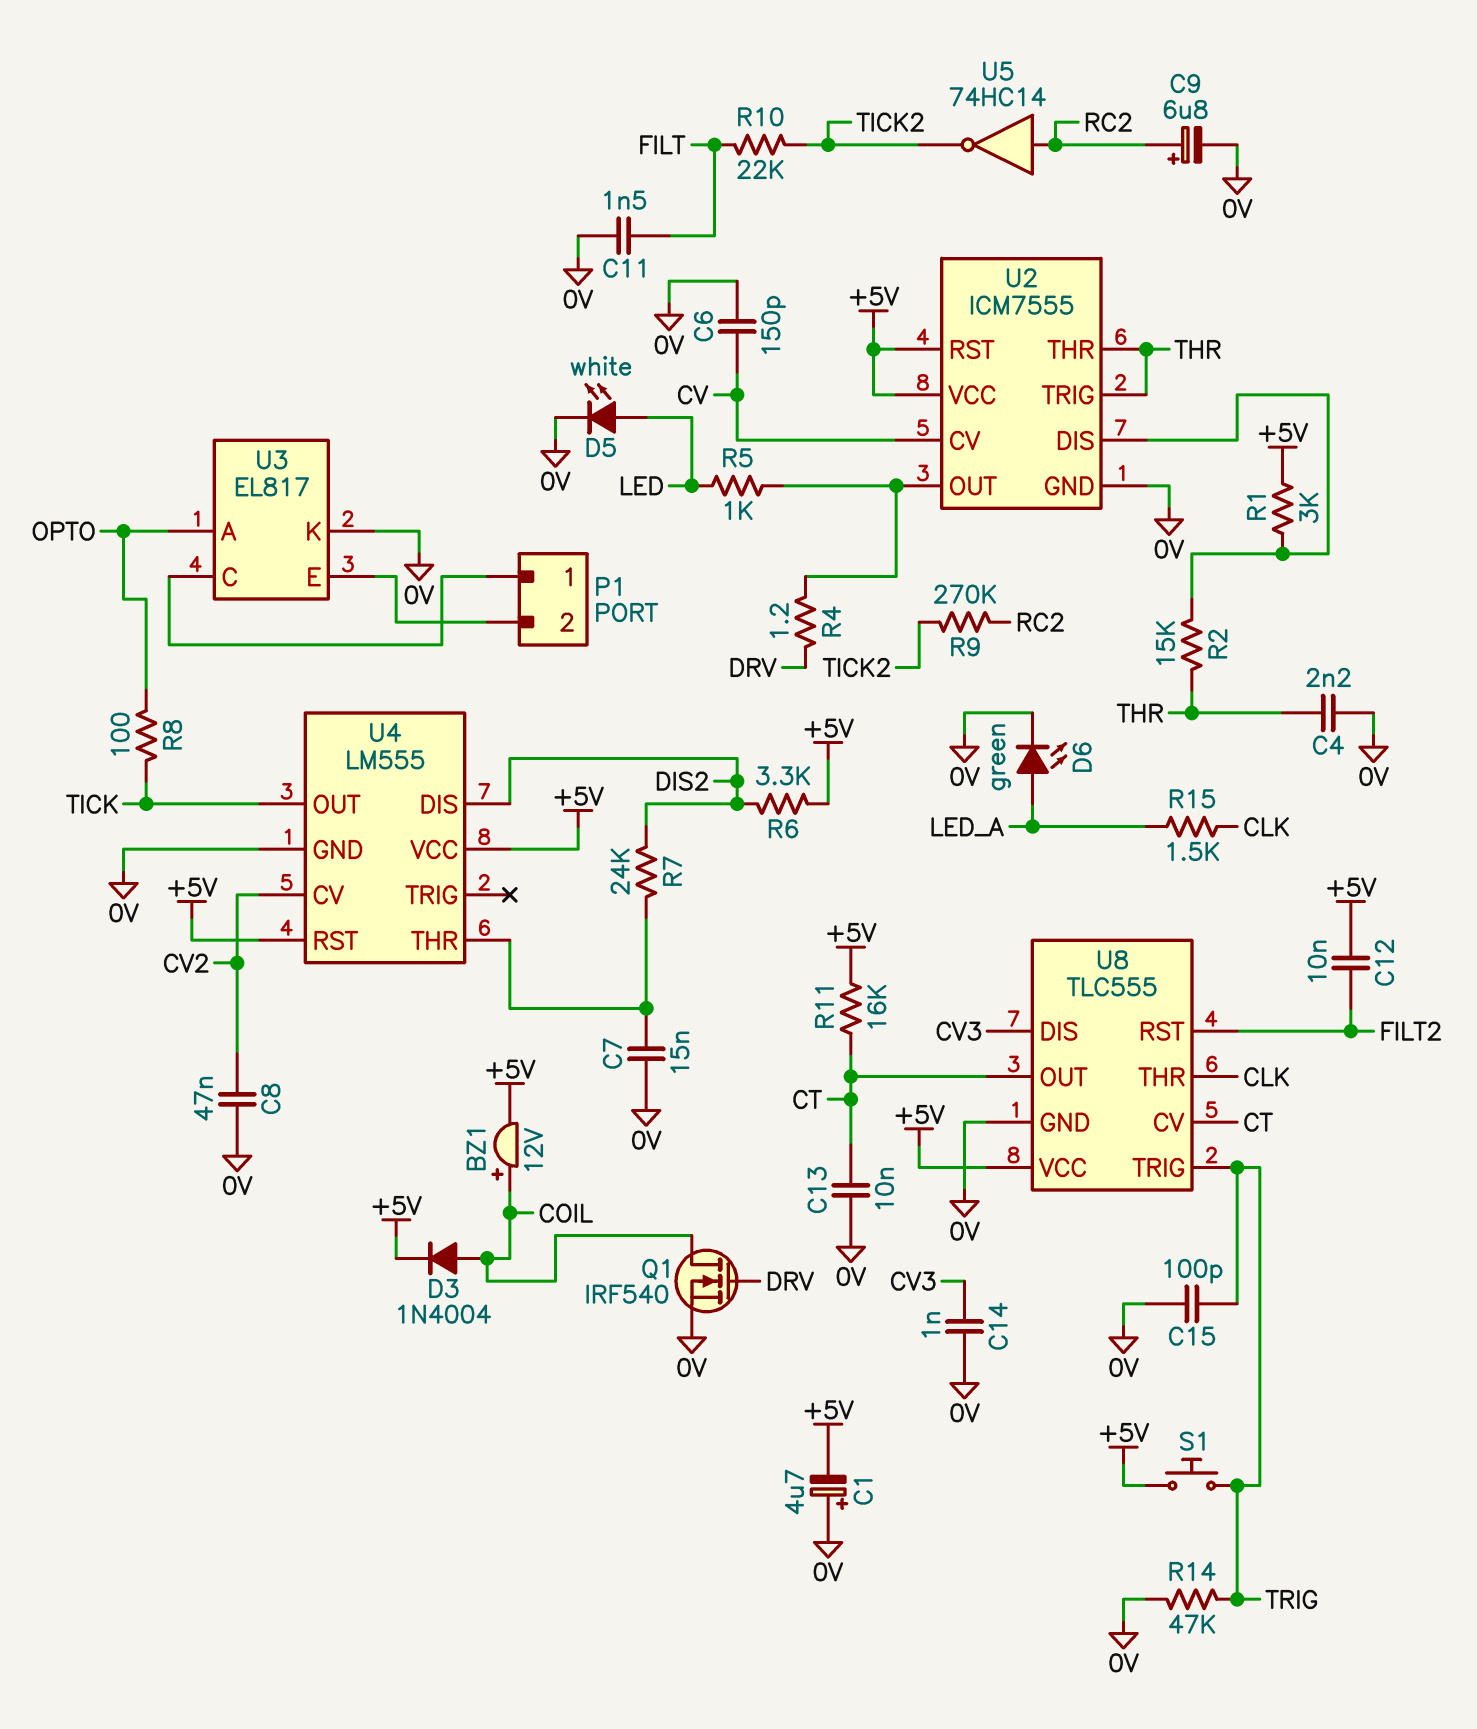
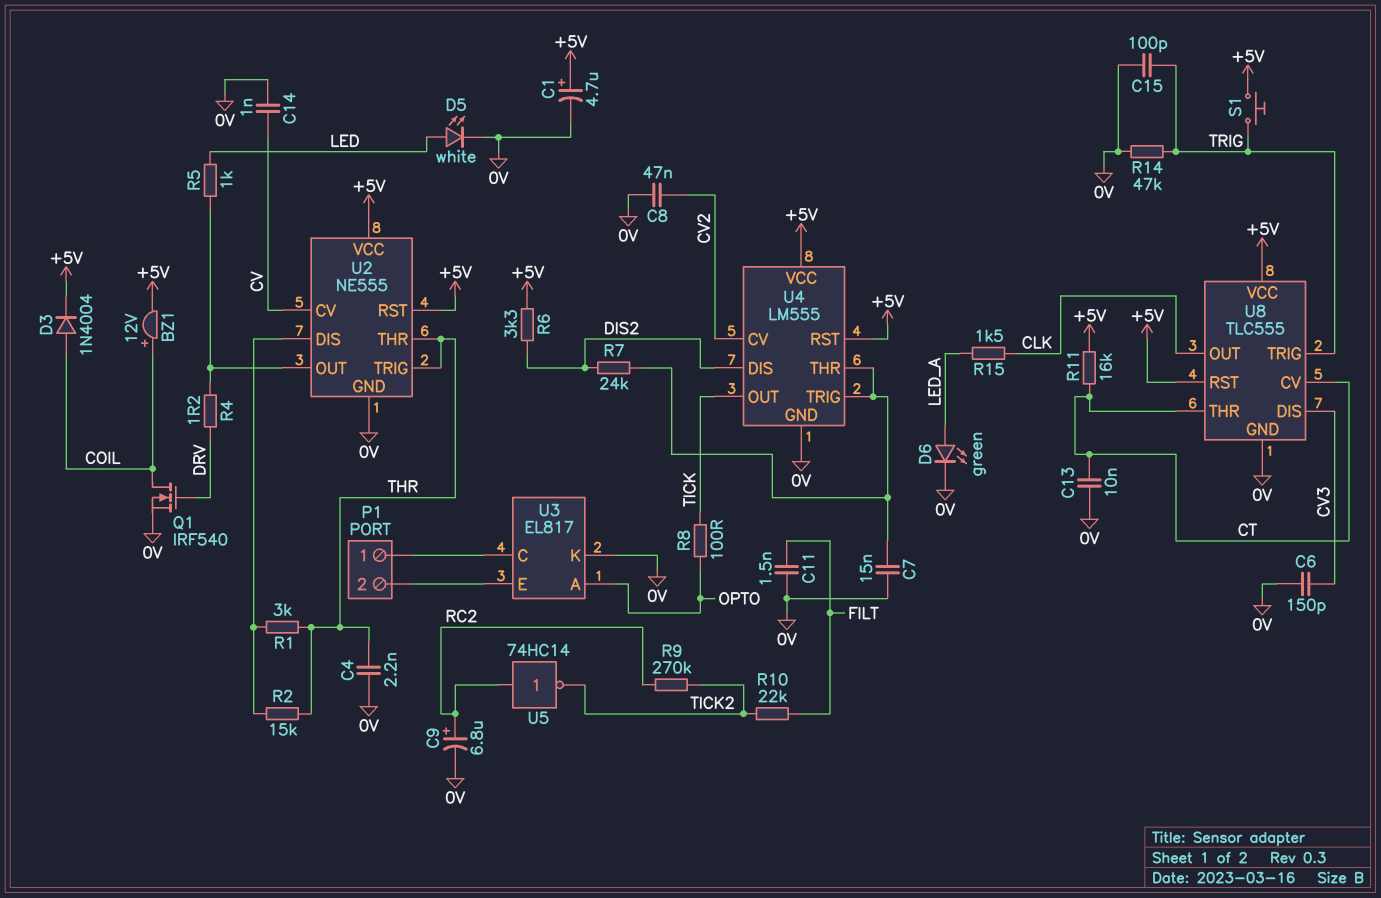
C1: 4.7uF (plus 0V, minus +5V) -> 4.7uF (plus +5V, minus 0V)
C6: 150pF (0V, CV) -> 150pF (0V, CV3)
C12: 10nF (+5V, FILT2) -> none
C14: 1nF (0V, CV3) -> 1nF (0V, CV)
R1: 3k (+5V, U2/DIS) -> 3k (THR, U2/DIS)
U2: ICM7555 -> NE555
U4 pin TRIG: none -> U4/THR
U8 pin OUT: CT -> CLK
U8 pin RST: FILT2 -> +5V
U8 pin THR: CLK -> CT

